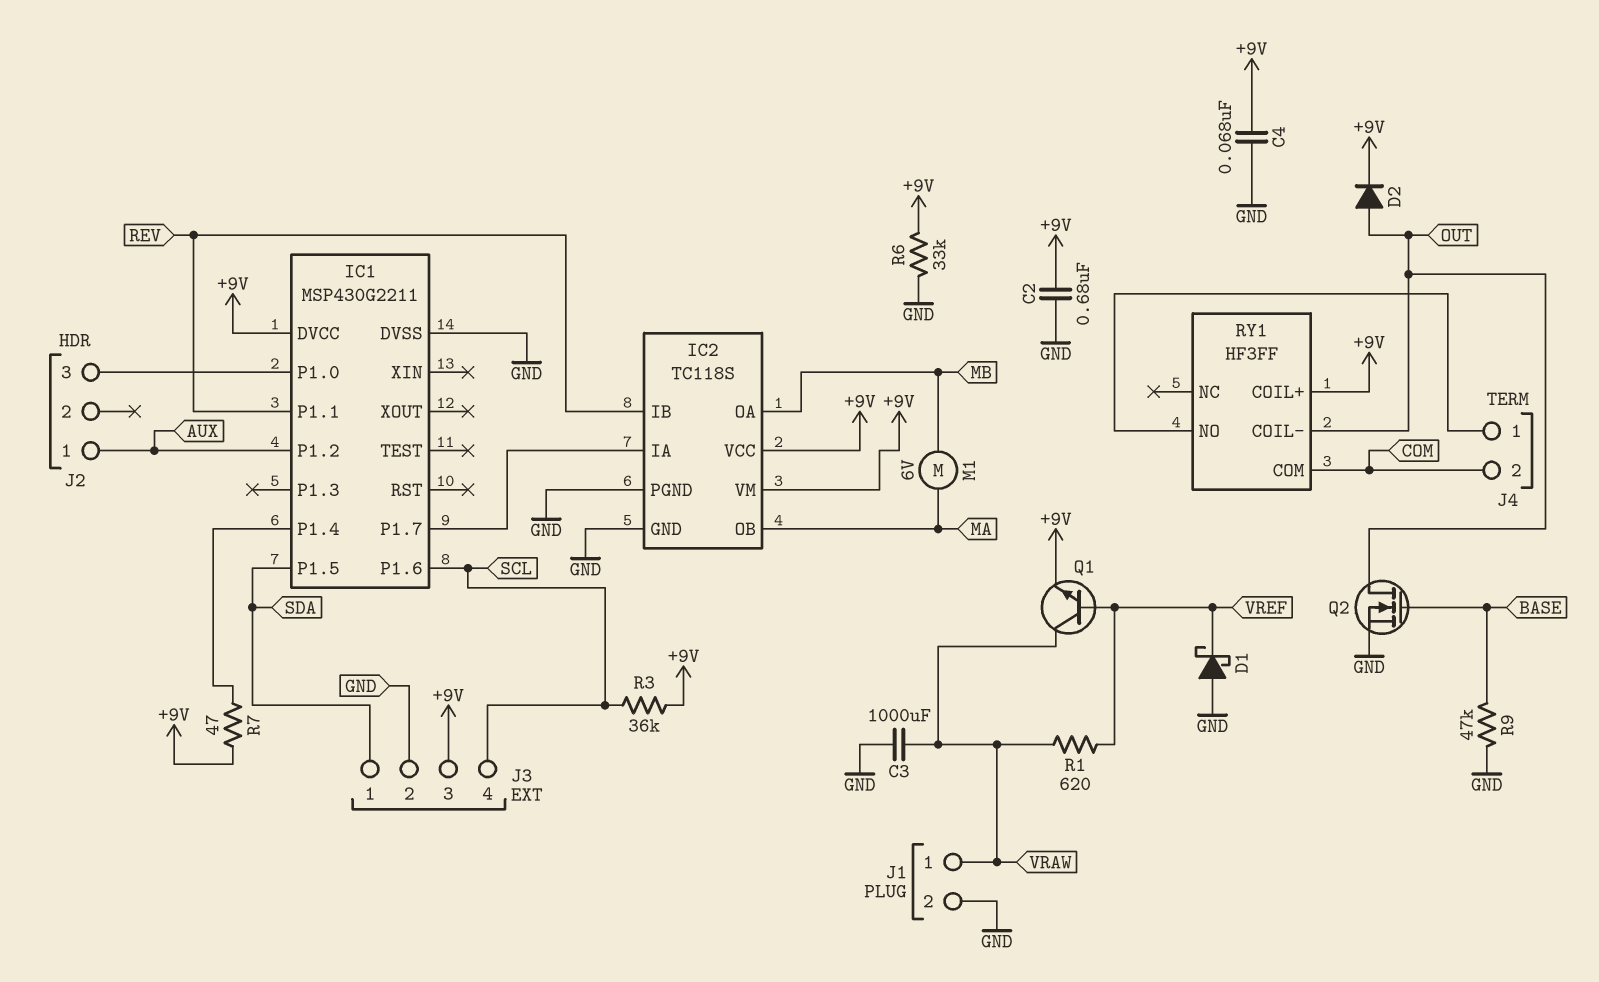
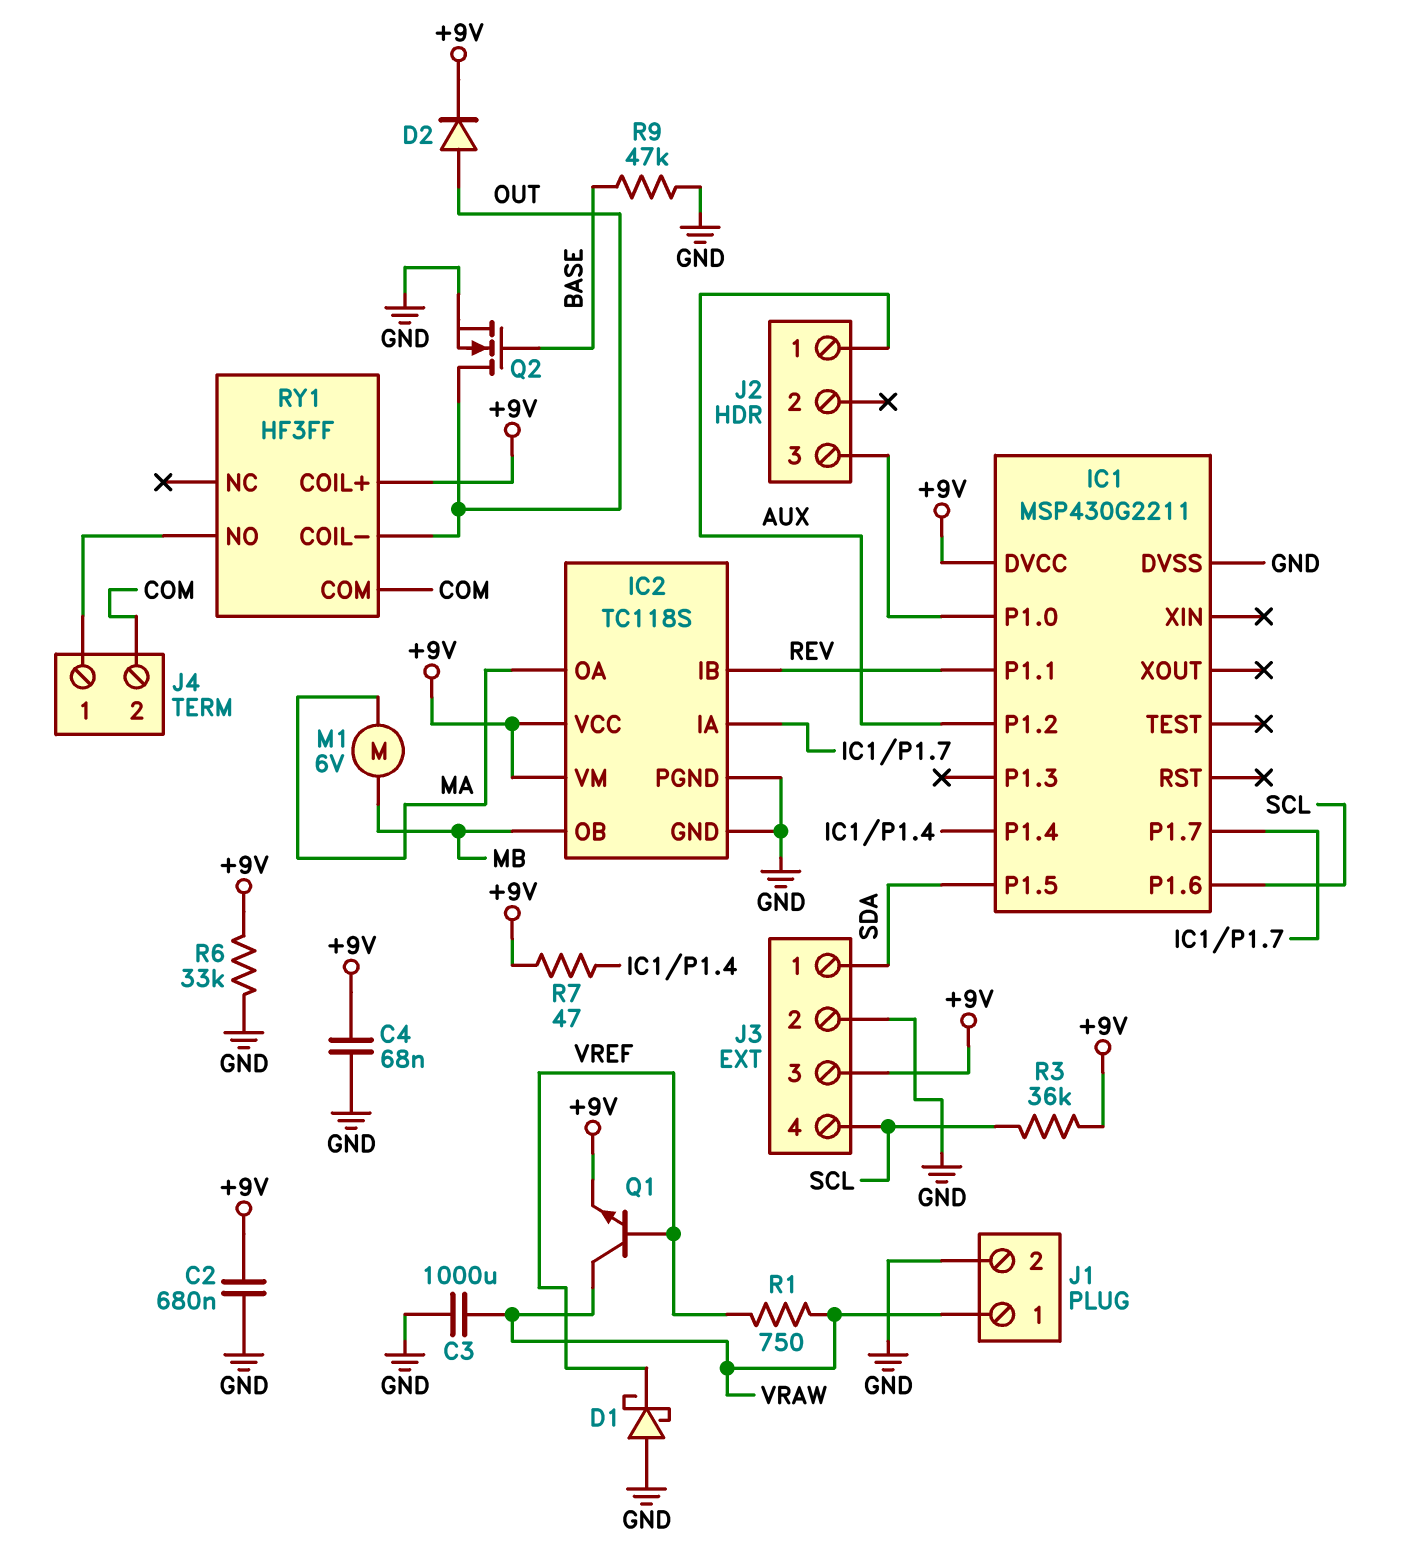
IC2 pin OA: MB -> MA
IC2 pin OB: MA -> MB
R1: 620 (VRAW, VREF) -> 750 (VRAW, VREF)

